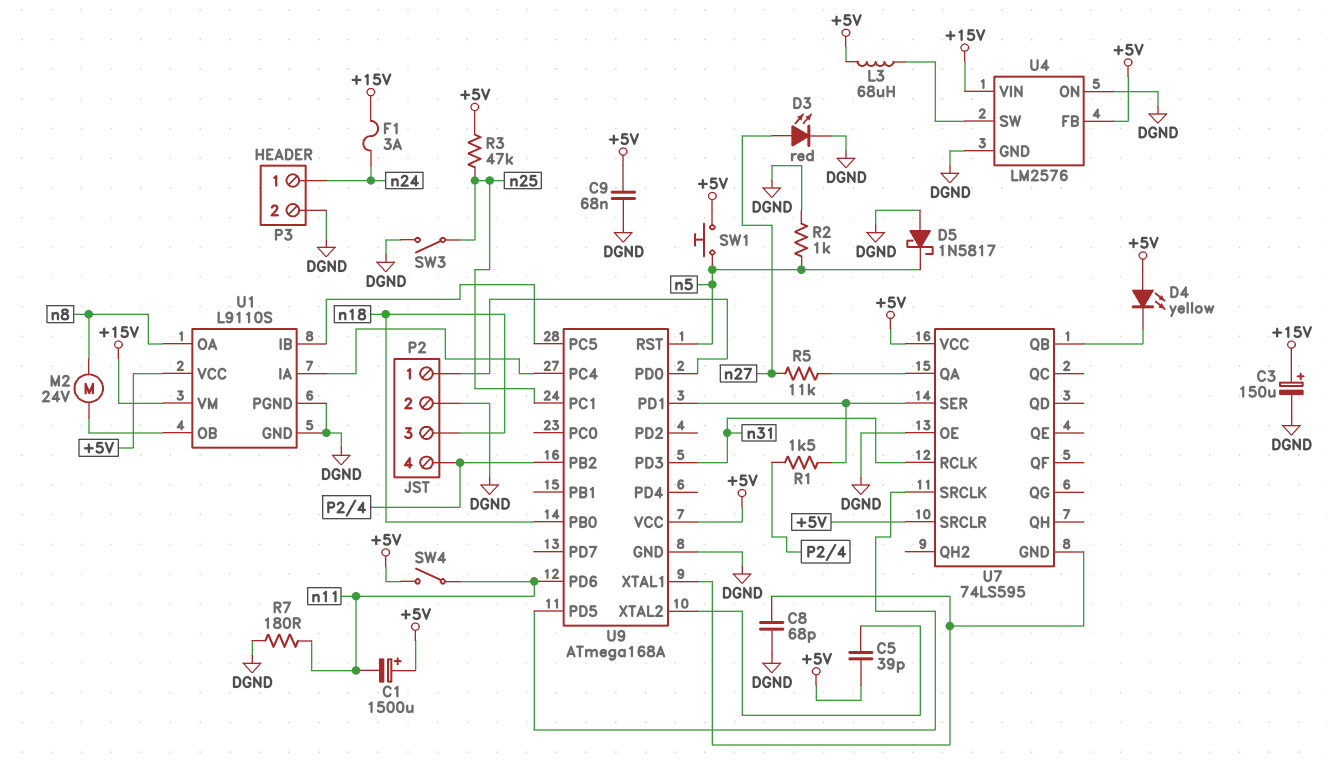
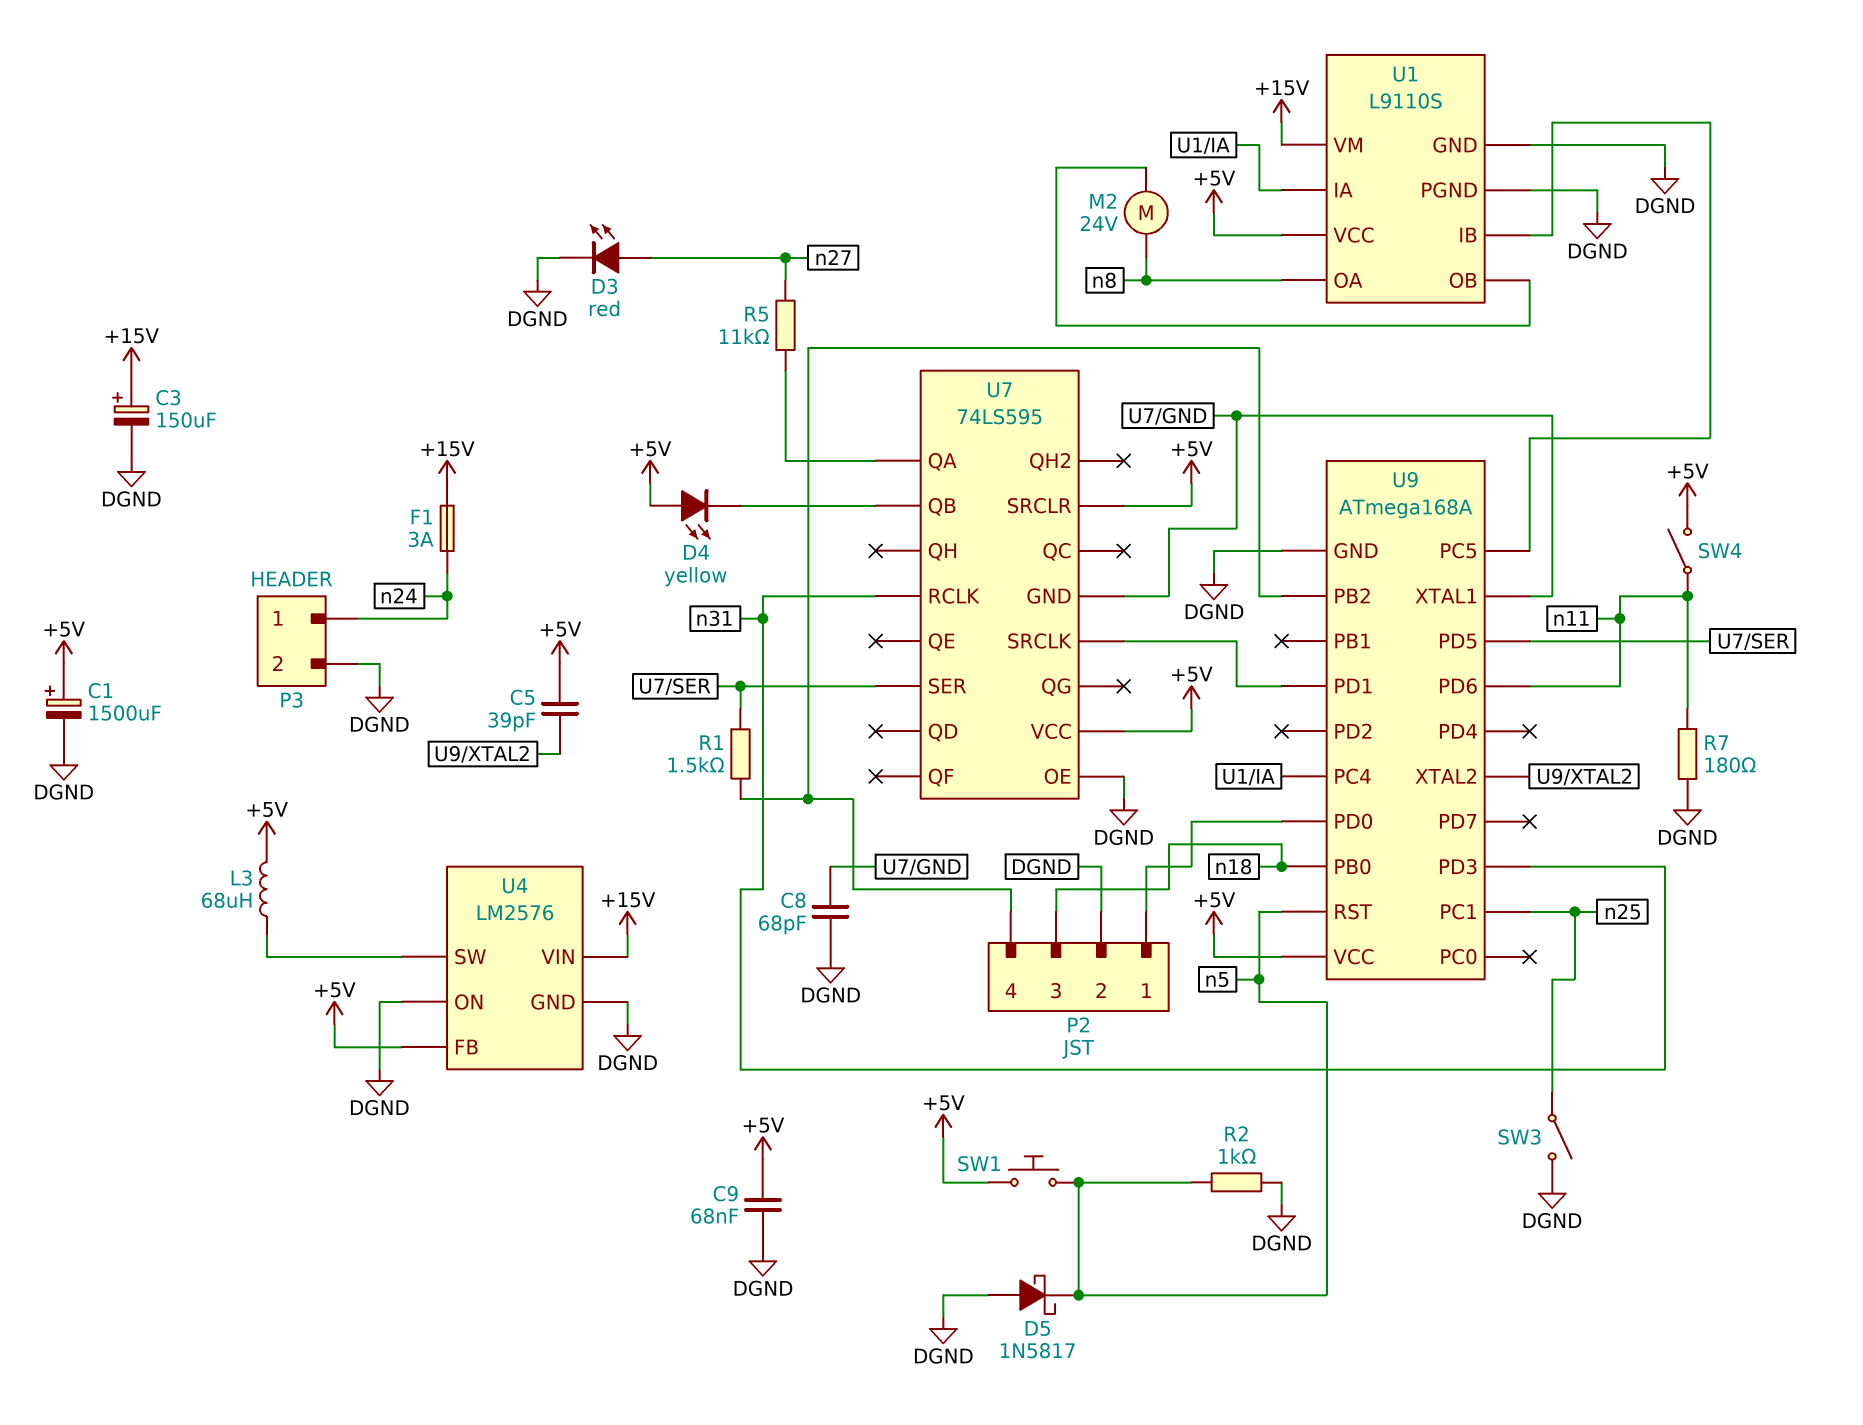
C1: 1500uF (plus +5V, minus n11) -> 1500uF (plus +5V, minus DGND)
R3: 47k (+5V, n25) -> none
U9 pin PD1: U7/SER -> U7/SRCLK
U9 pin PD5: U7/SRCLK -> U7/SER

